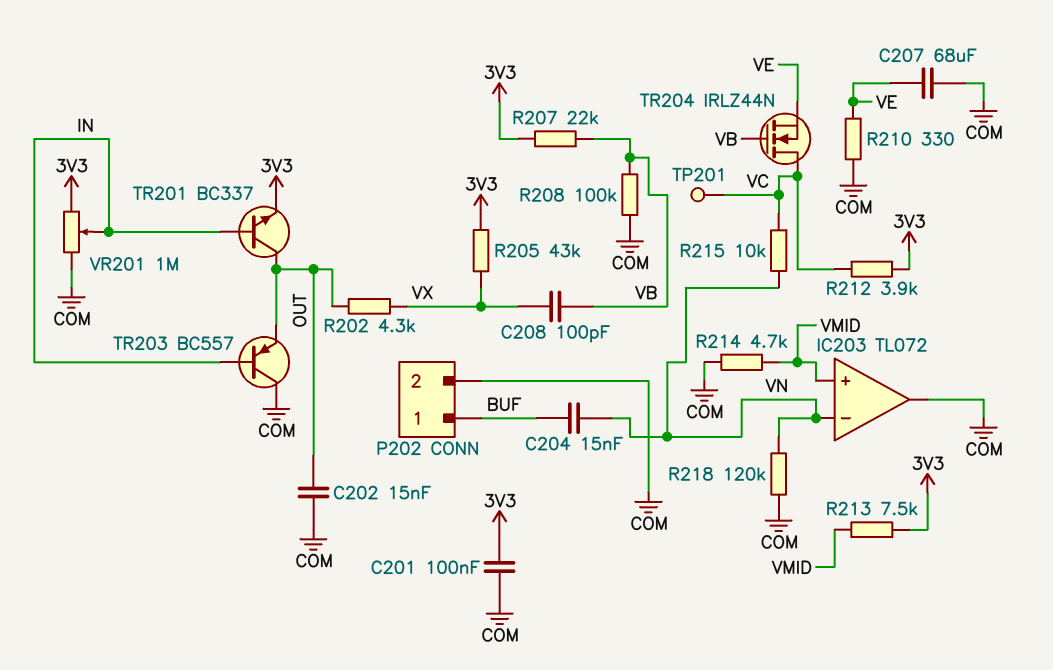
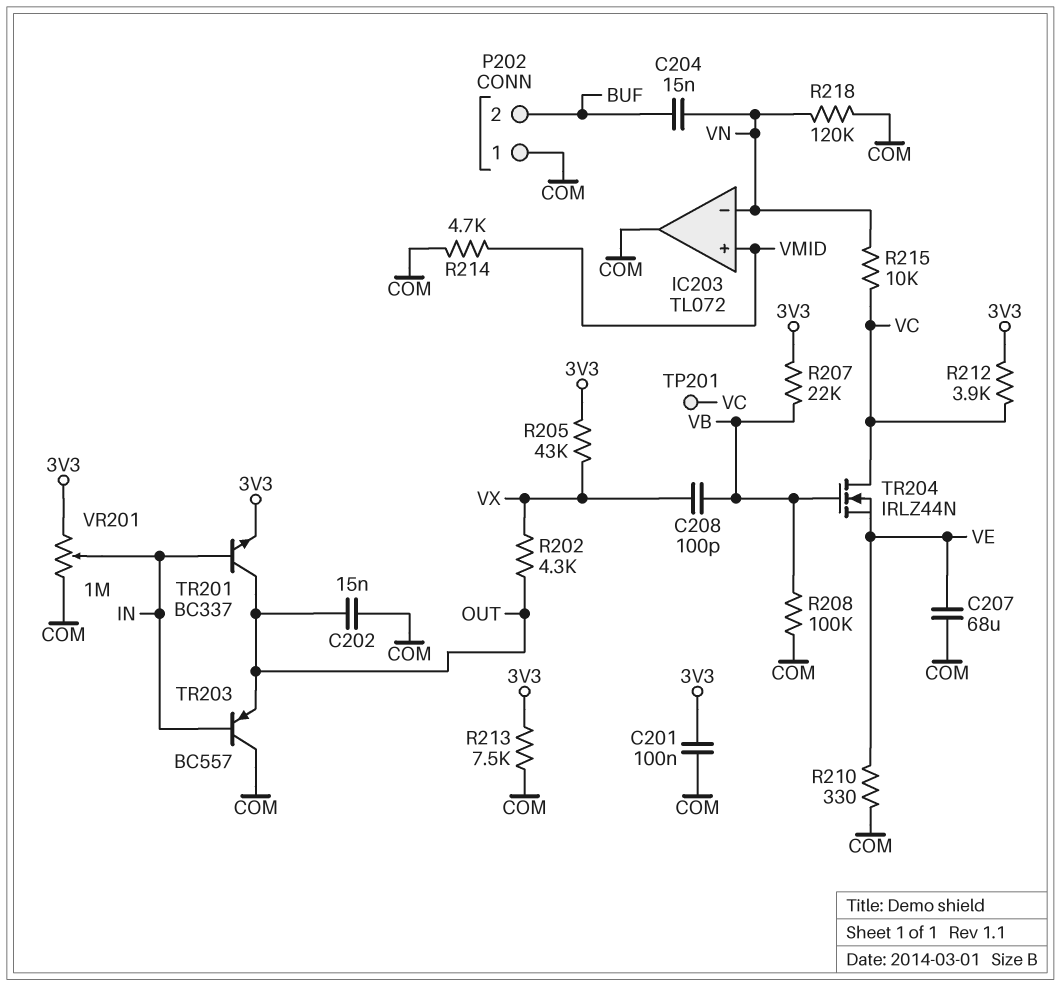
P202 pin 1: BUF -> COM
P202 pin 2: COM -> BUF
R213: 7.5k (3V3, VMID) -> 7.5k (3V3, COM)

